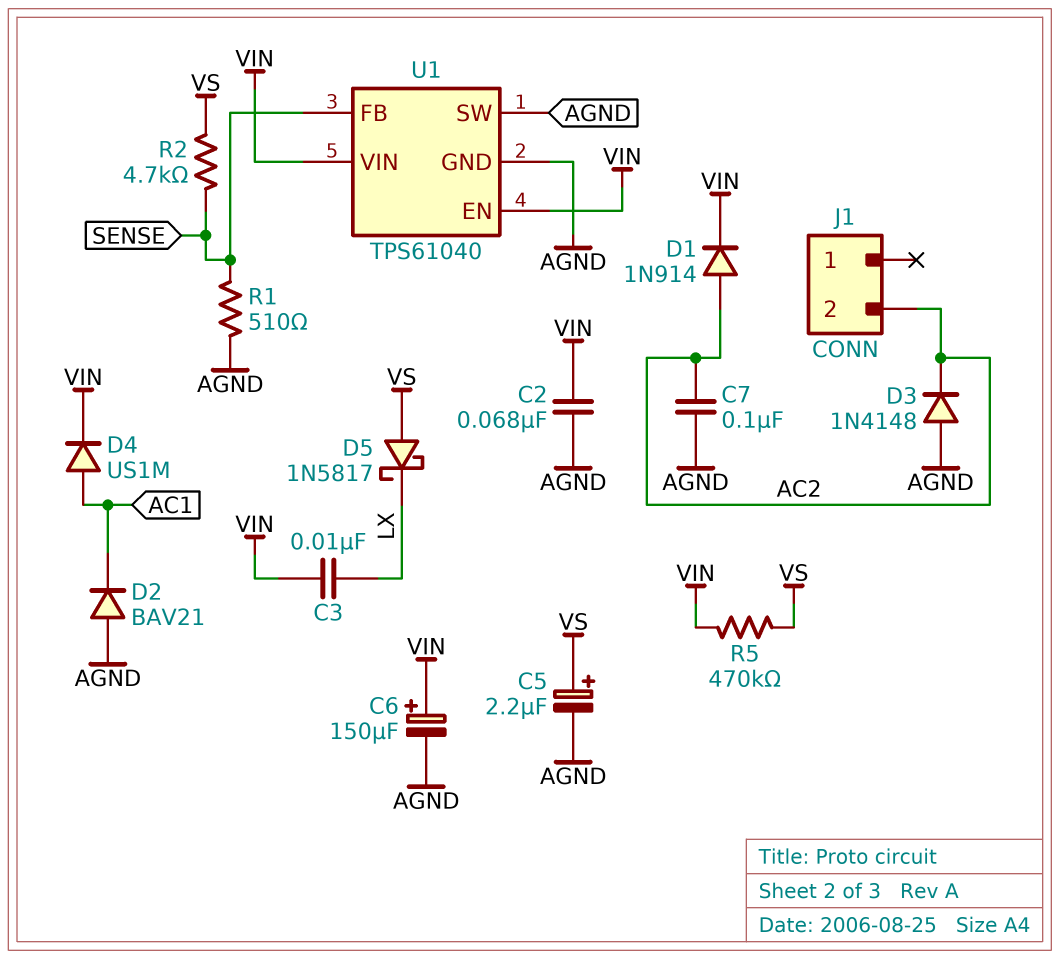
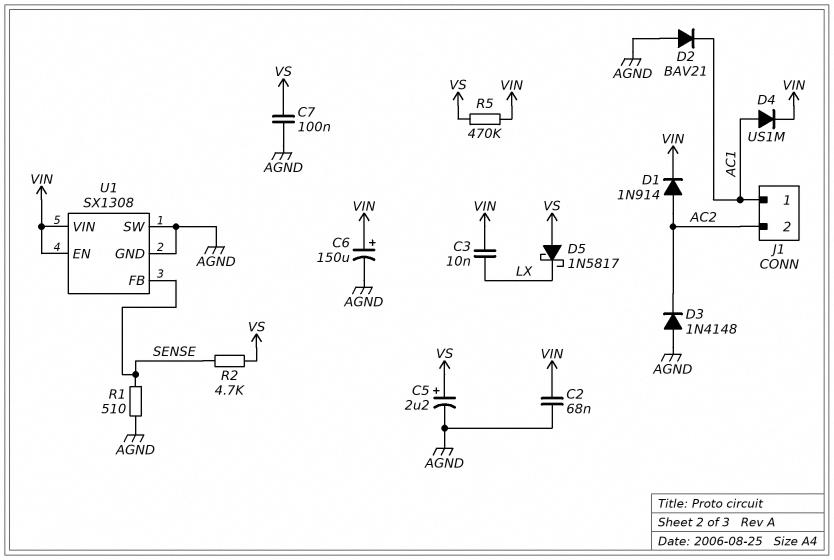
C7: 100nF (AC2, AGND) -> 100nF (AGND, VS)
J1 pin 1: none -> AC1
U1: TPS61040 -> SX1308

